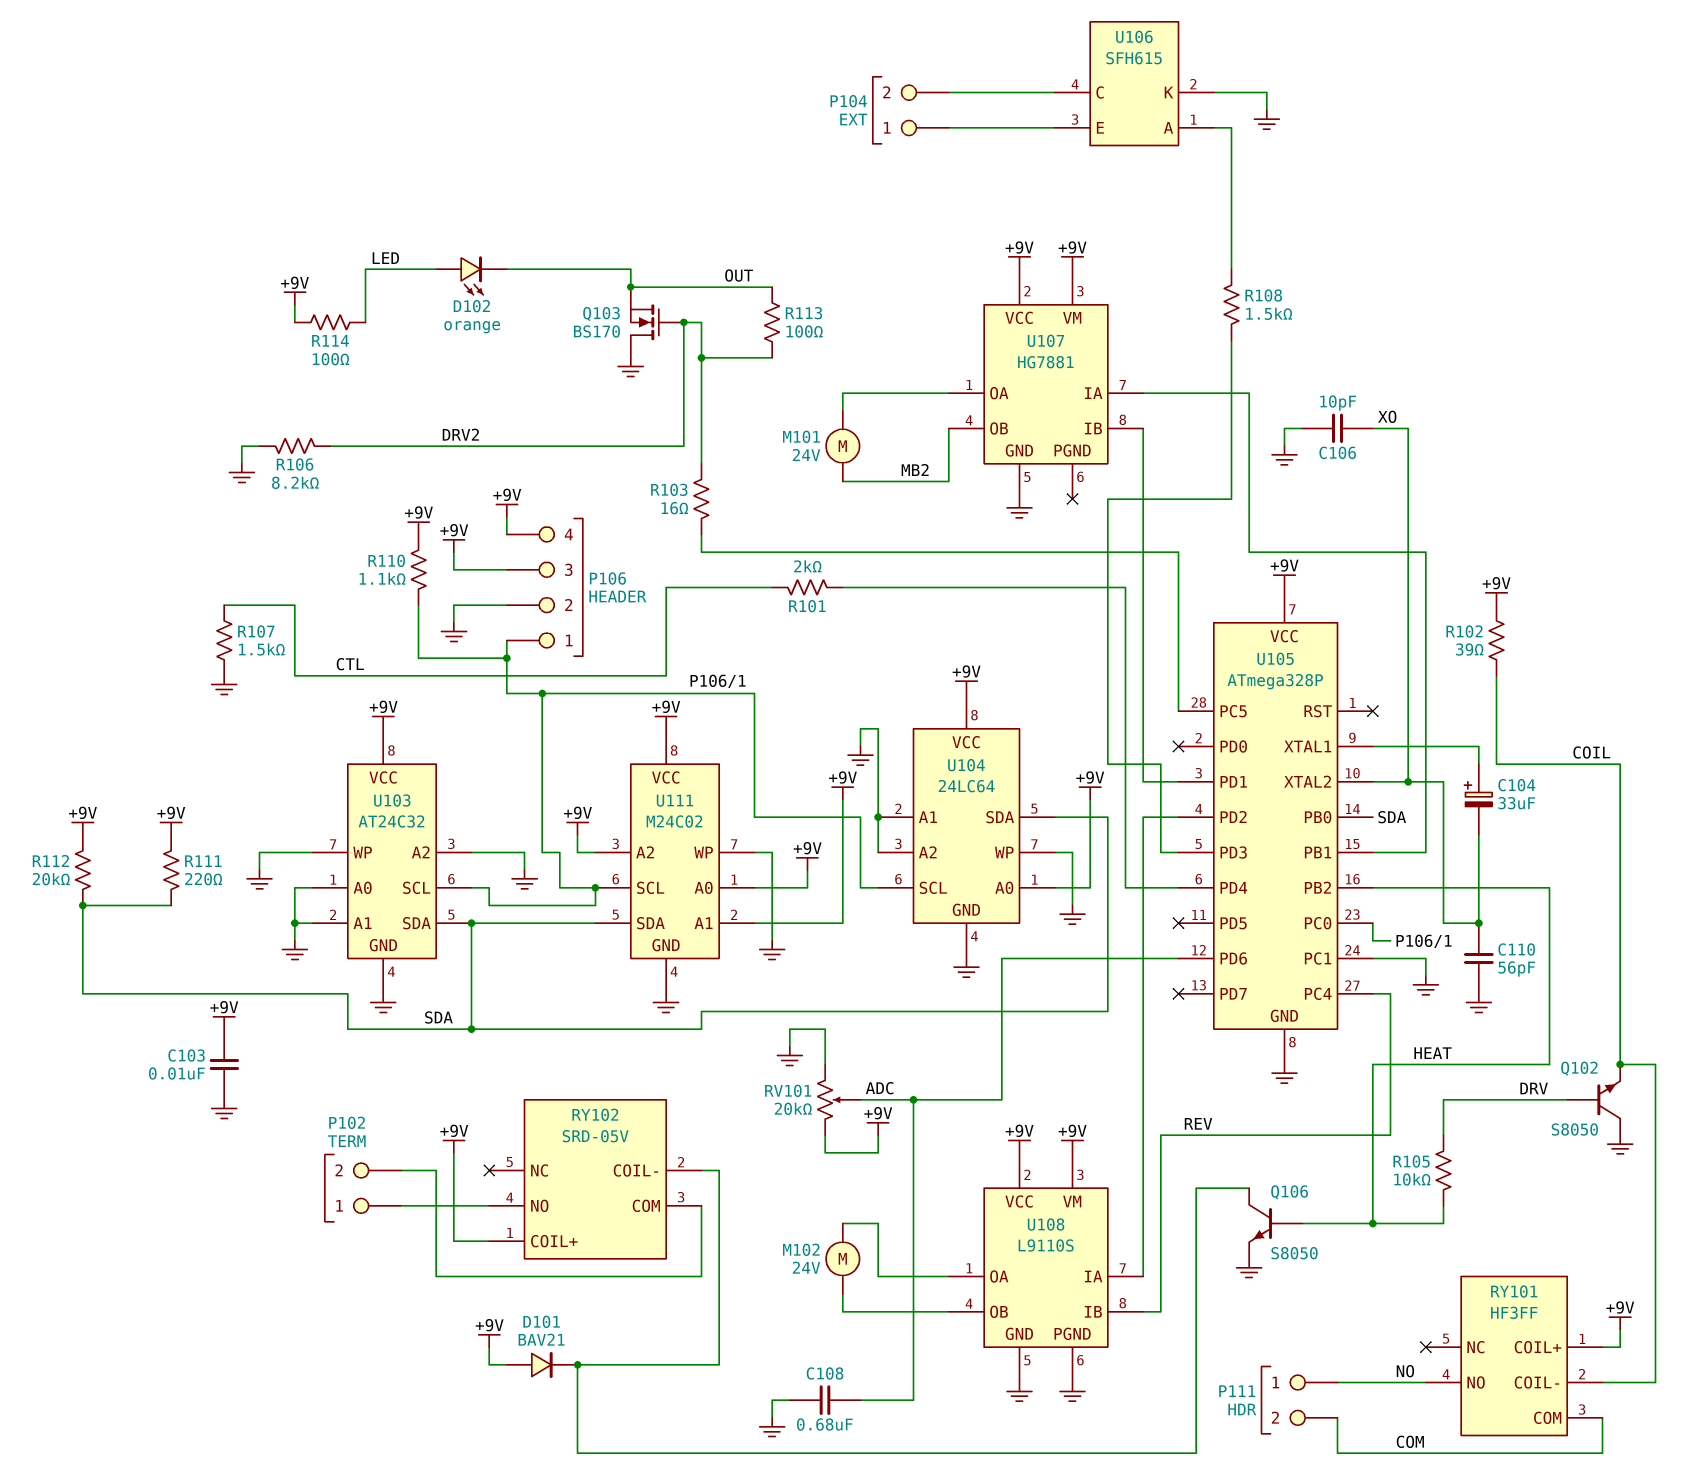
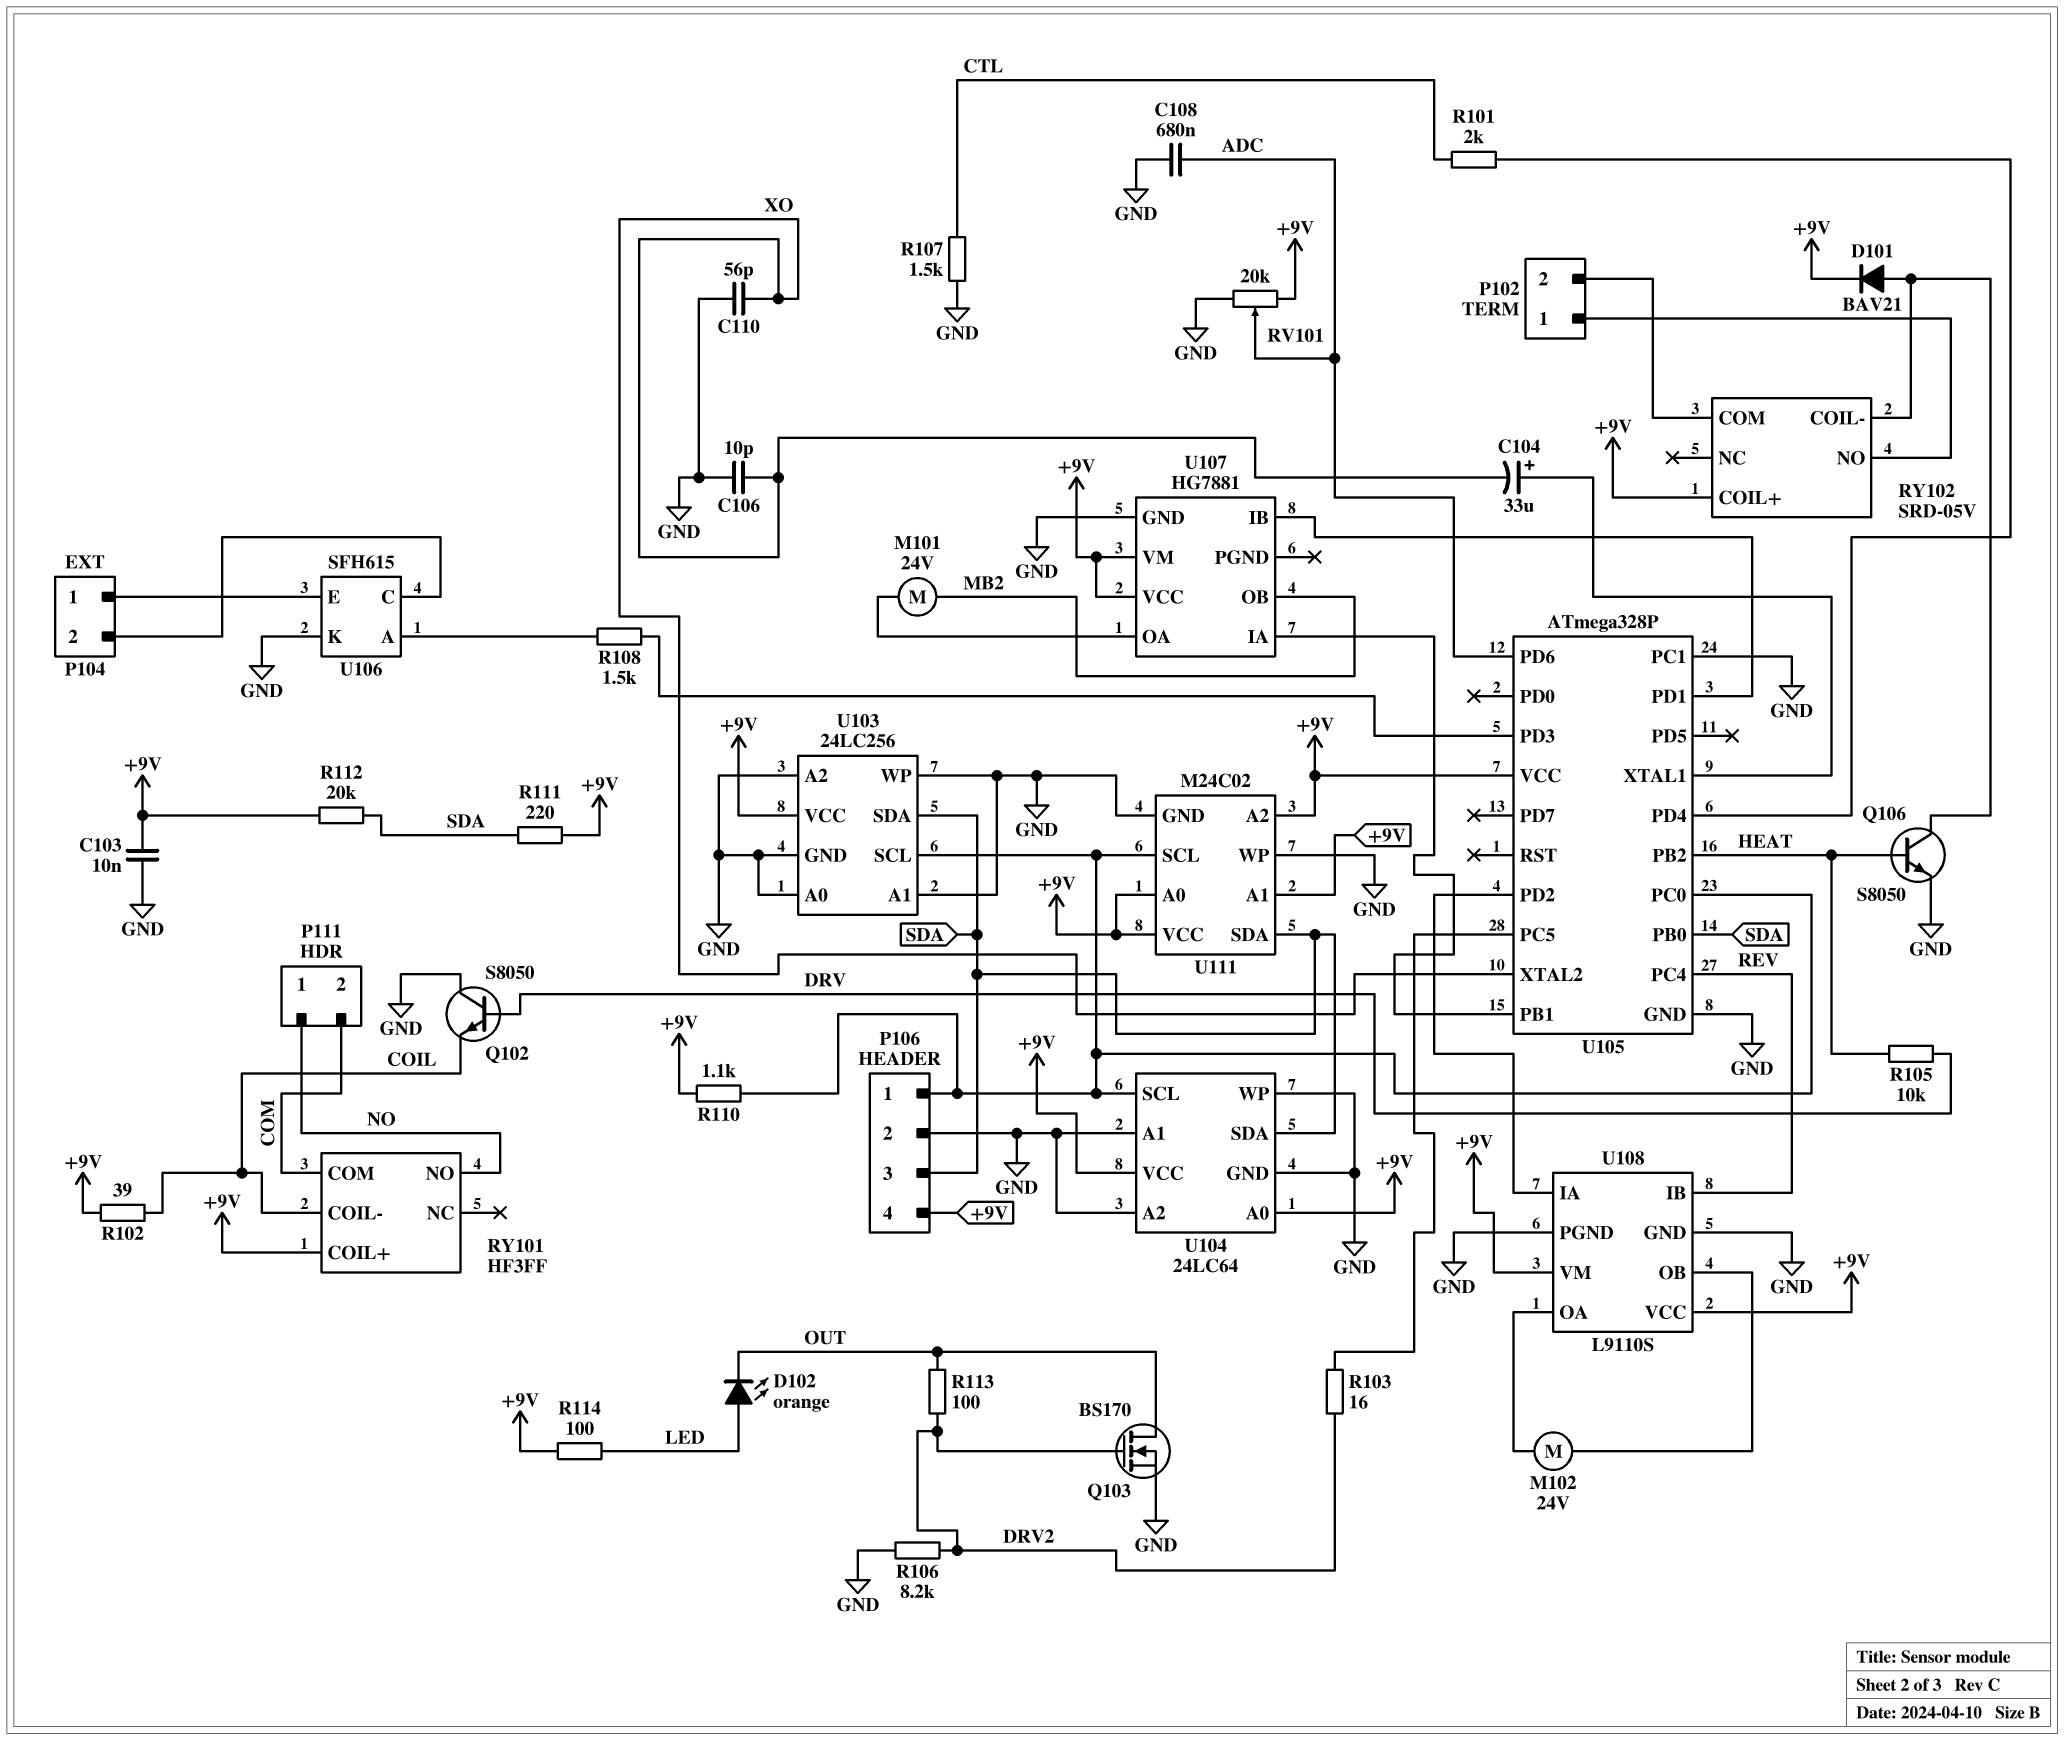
D101: diode BAV21 (A +9V, K RY102/COIL-) -> diode BAV21 (A RY102/COIL-, K +9V)
P106 pin 3: +9V -> SDA
Q103: NMOS BS170 (G DRV2, D GND, S OUT) -> NMOS BS170 (G DRV2, D OUT, S GND)
U103: AT24C32 -> 24LC256

